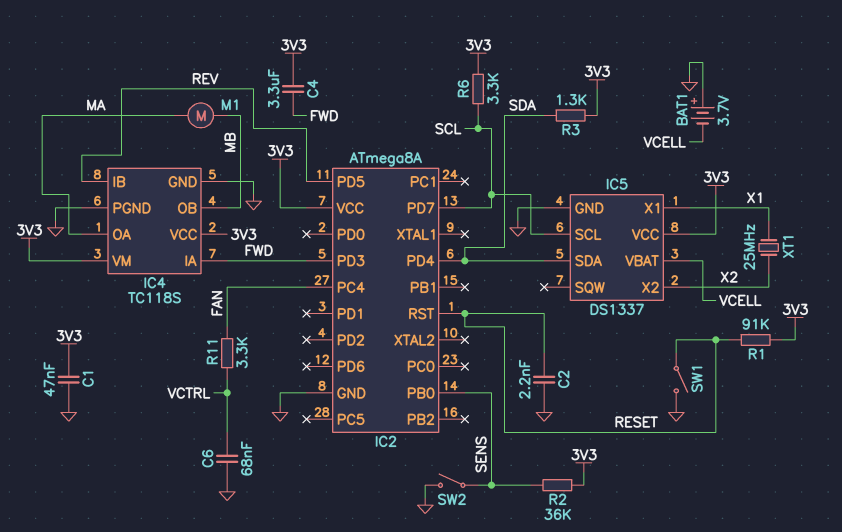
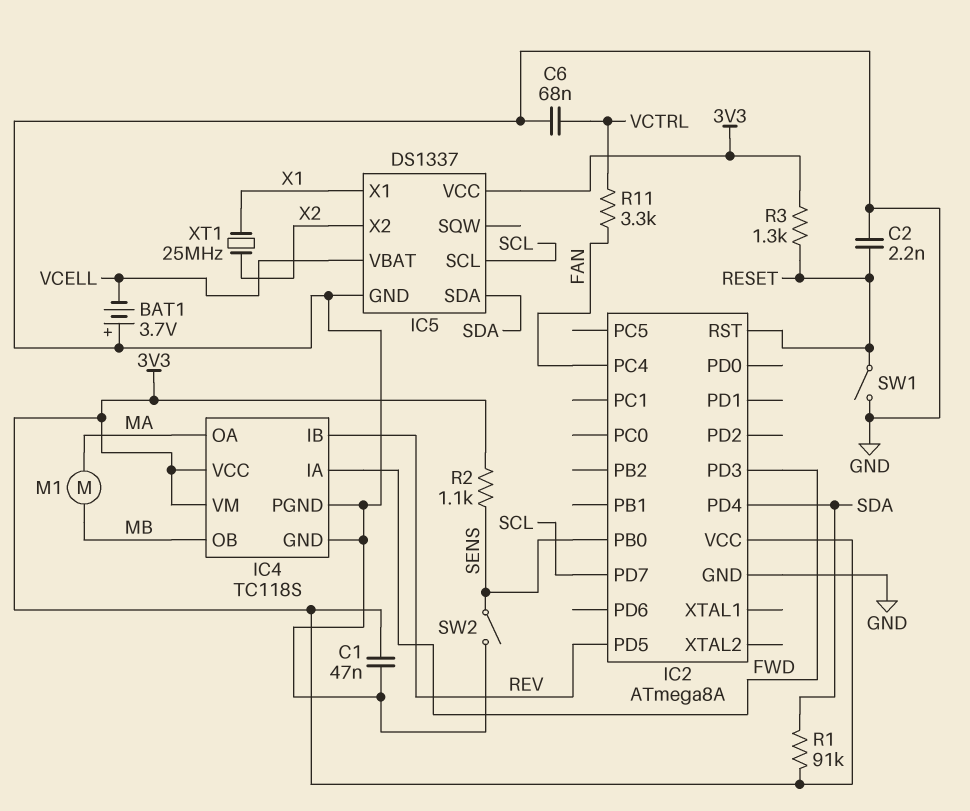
C4: 3.3uF (3V3, FWD) -> none
R1: 91k (3V3, RESET) -> 91k (3V3, SDA)
R2: 36k (3V3, SENS) -> 1.1k (3V3, SENS)
R3: 1.3k (3V3, SDA) -> 1.3k (3V3, RESET)
R6: 3.3k (3V3, SCL) -> none

